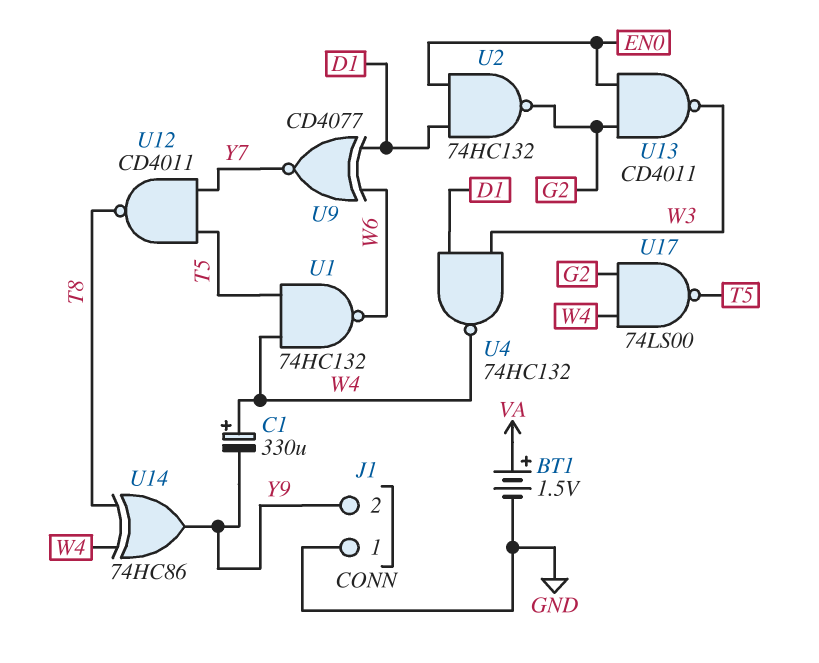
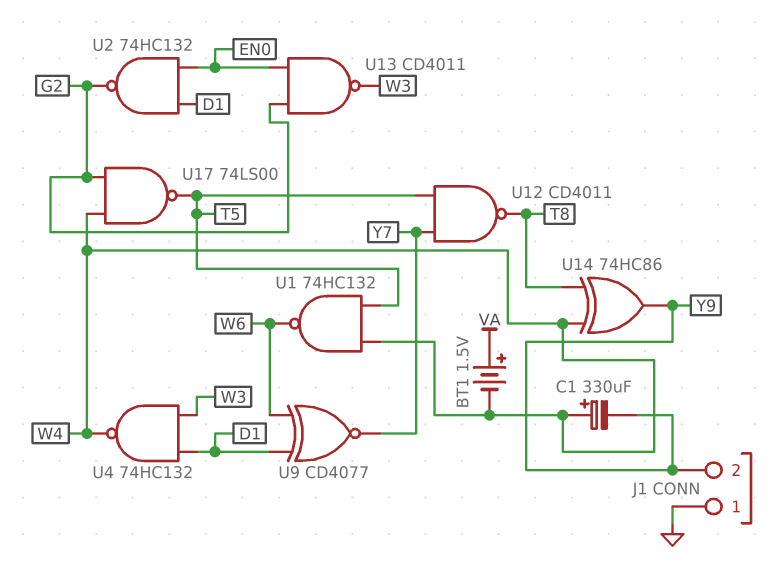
BT1: 1.5V (plus VA, minus GND) -> 1.5V (plus VA, minus W4)

